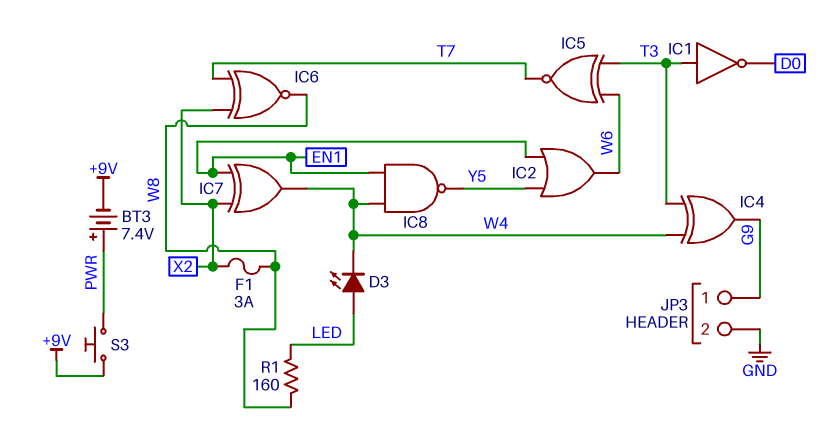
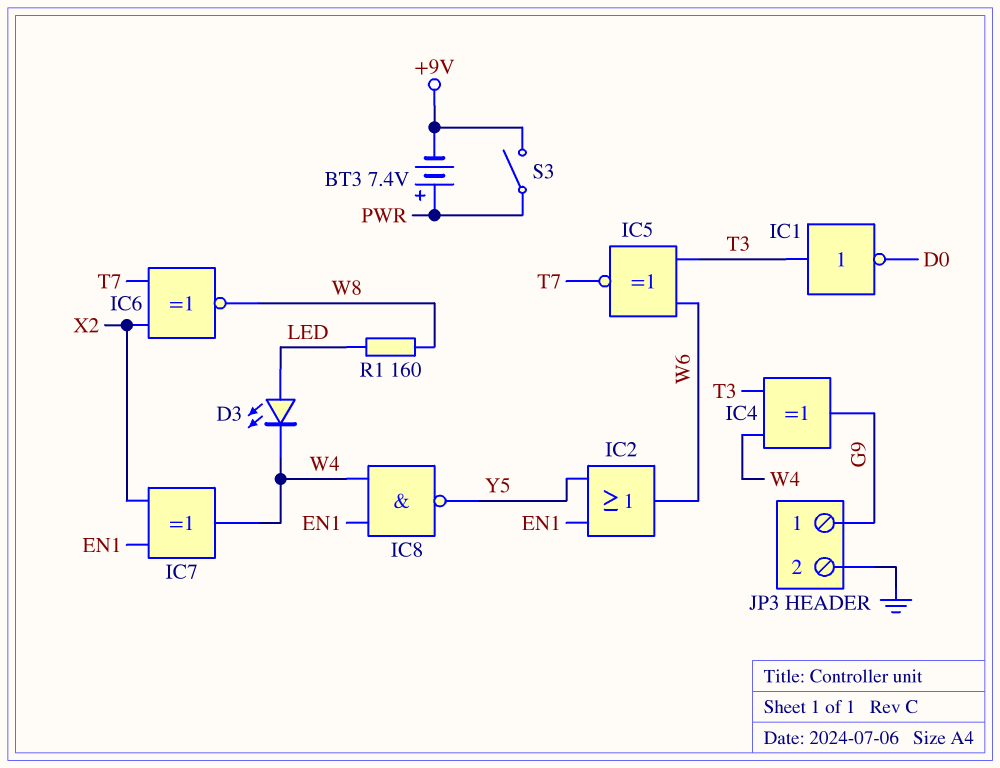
F1: 3A (W8, X2) -> none
S3: button (+9V, PWR) -> switch (+9V, PWR)

